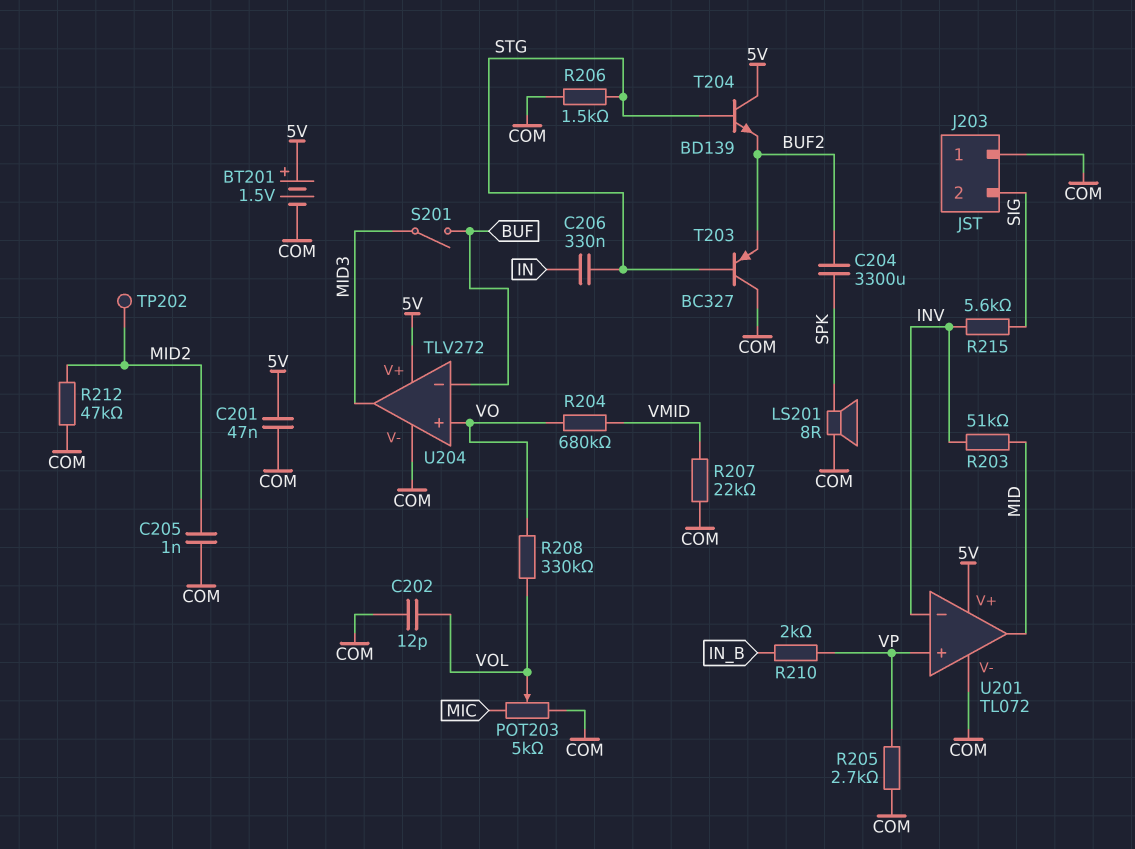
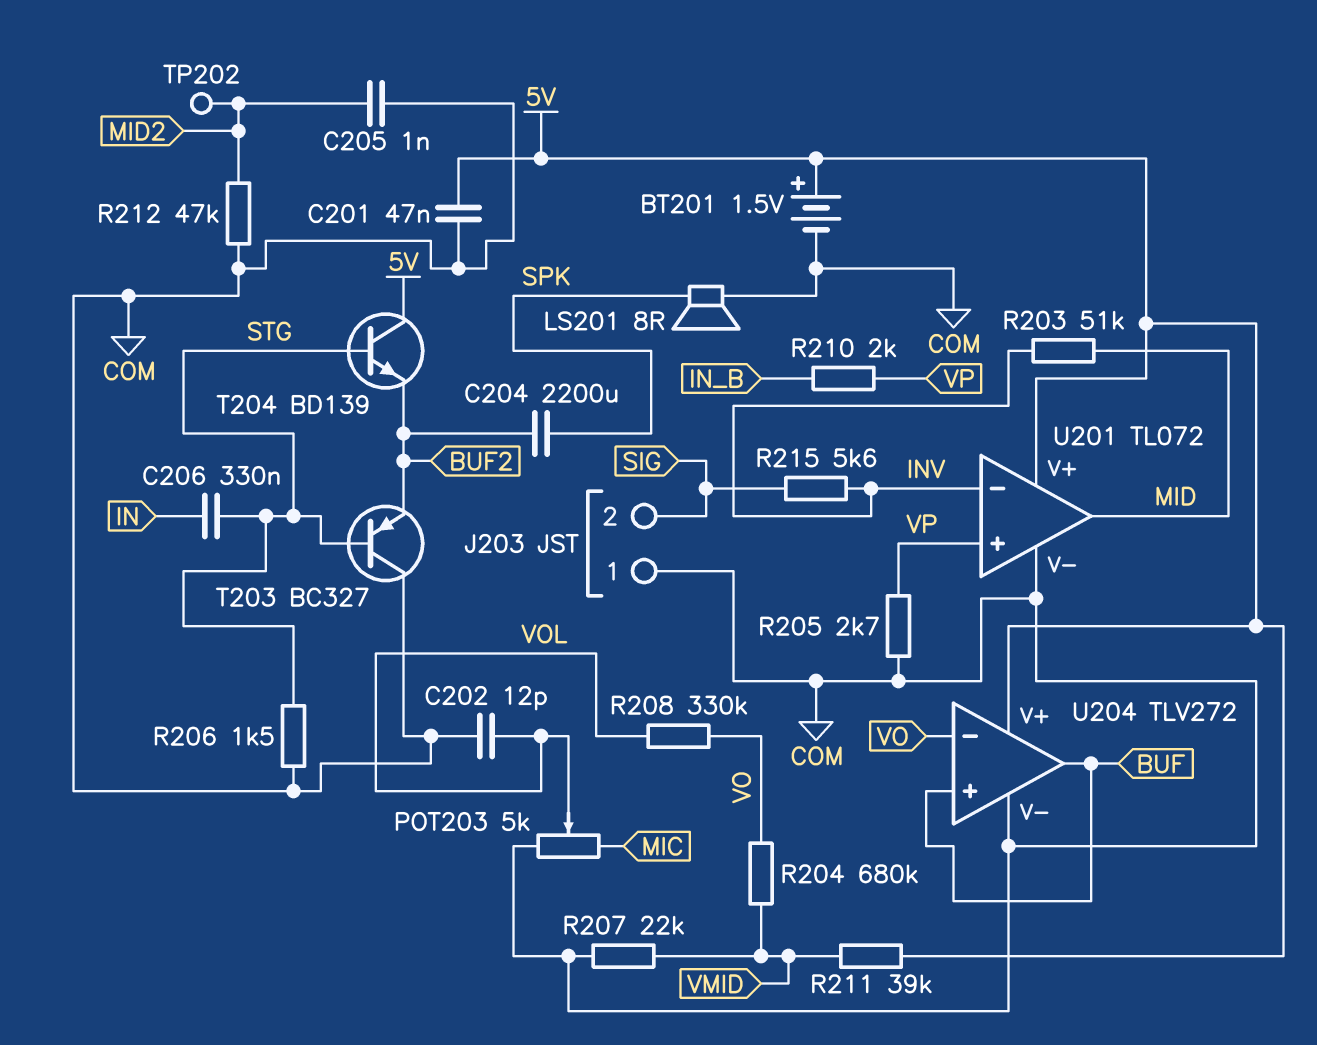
C204: 3300uF (BUF2, SPK) -> 2200uF (BUF2, SPK)
R211: none -> 39k (5V, VMID)
S201: switch (BUF, MID3) -> none
U204 pin in+: VO -> BUF
U204 pin in-: BUF -> VO
U204 pin out: MID3 -> BUF

